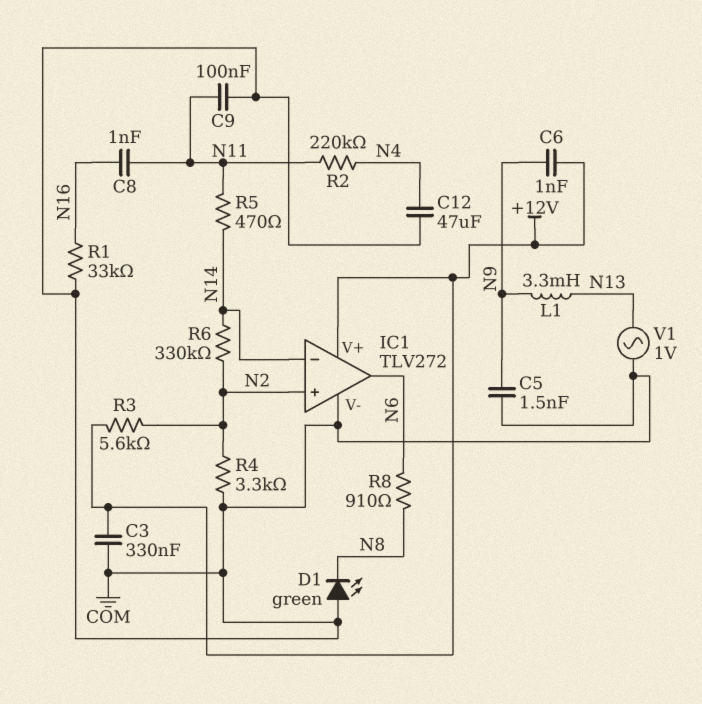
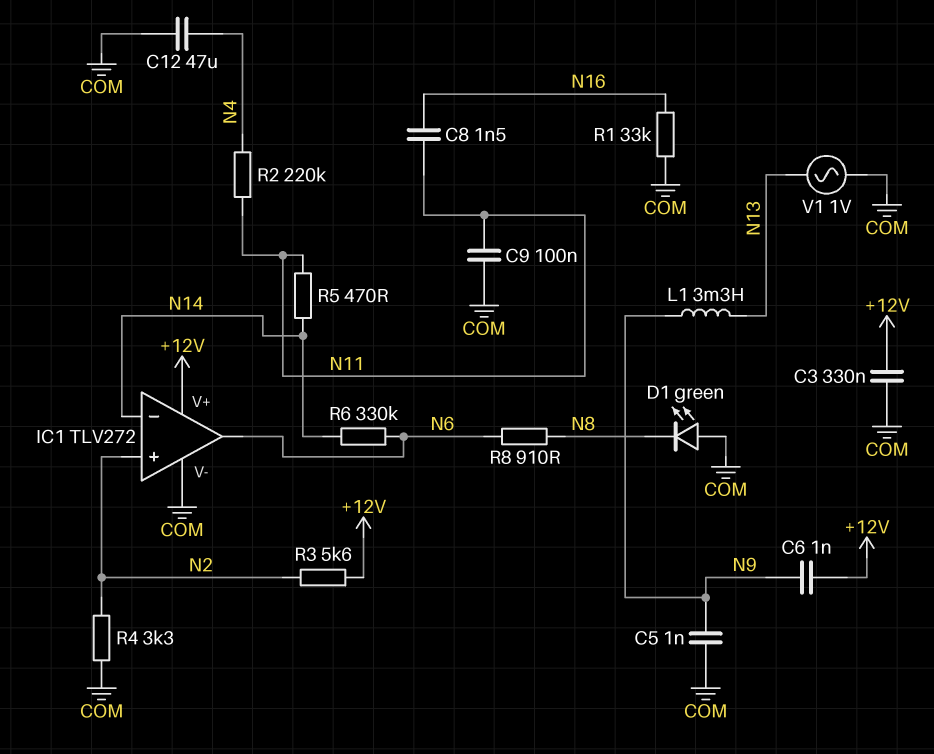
C5: 1.5nF (COM, N9) -> 1nF (COM, N9)
C8: 1nF (N11, N16) -> 1.5nF (N11, N16)
R6: 330k (N2, N14) -> 330k (N6, N14)

